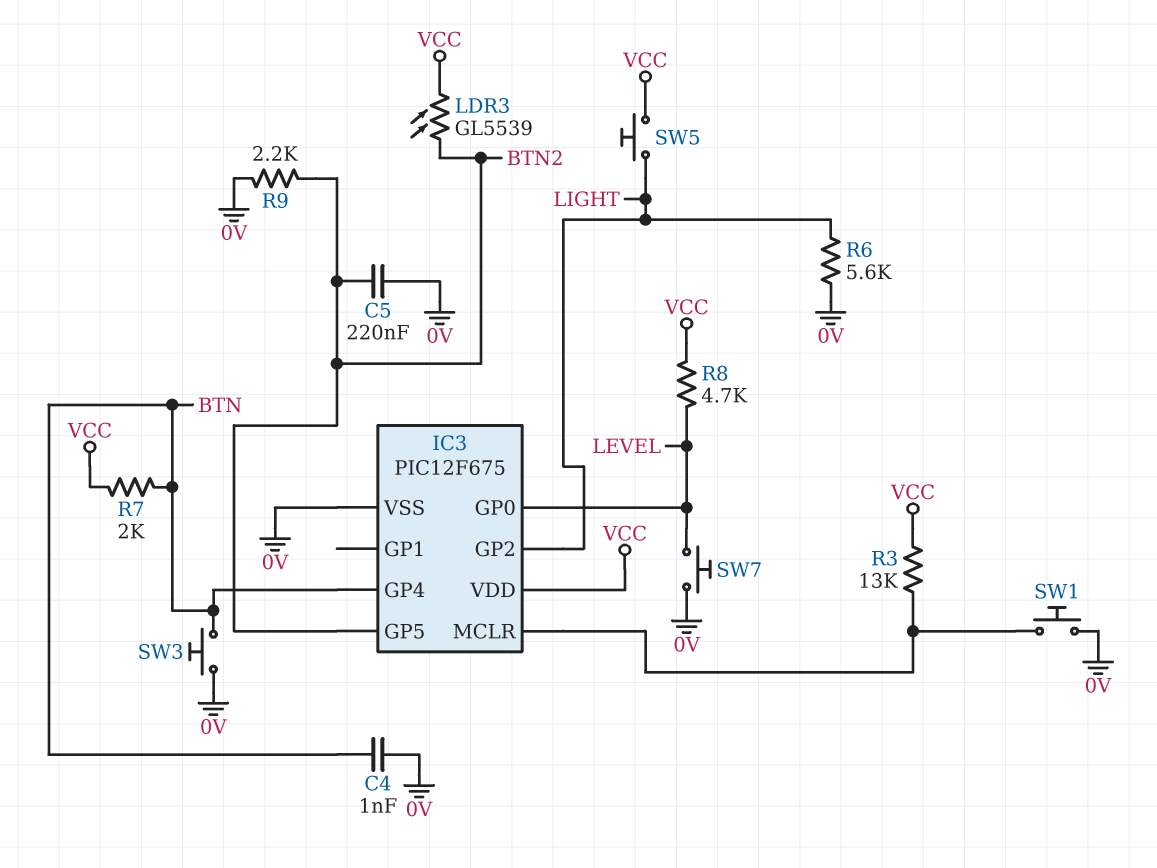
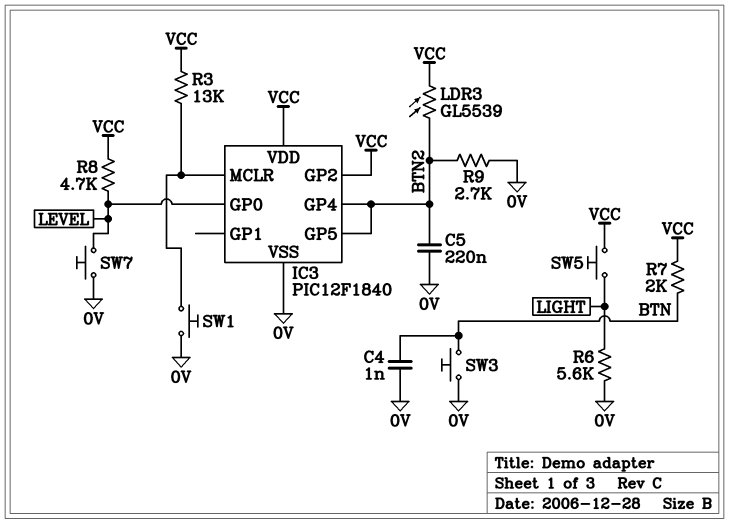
IC3: PIC12F675 -> PIC12F1840
IC3 pin GP2: LIGHT -> VCC
IC3 pin GP4: BTN -> BTN2
R9: 2.2k (0V, BTN2) -> 2.7k (0V, BTN2)

